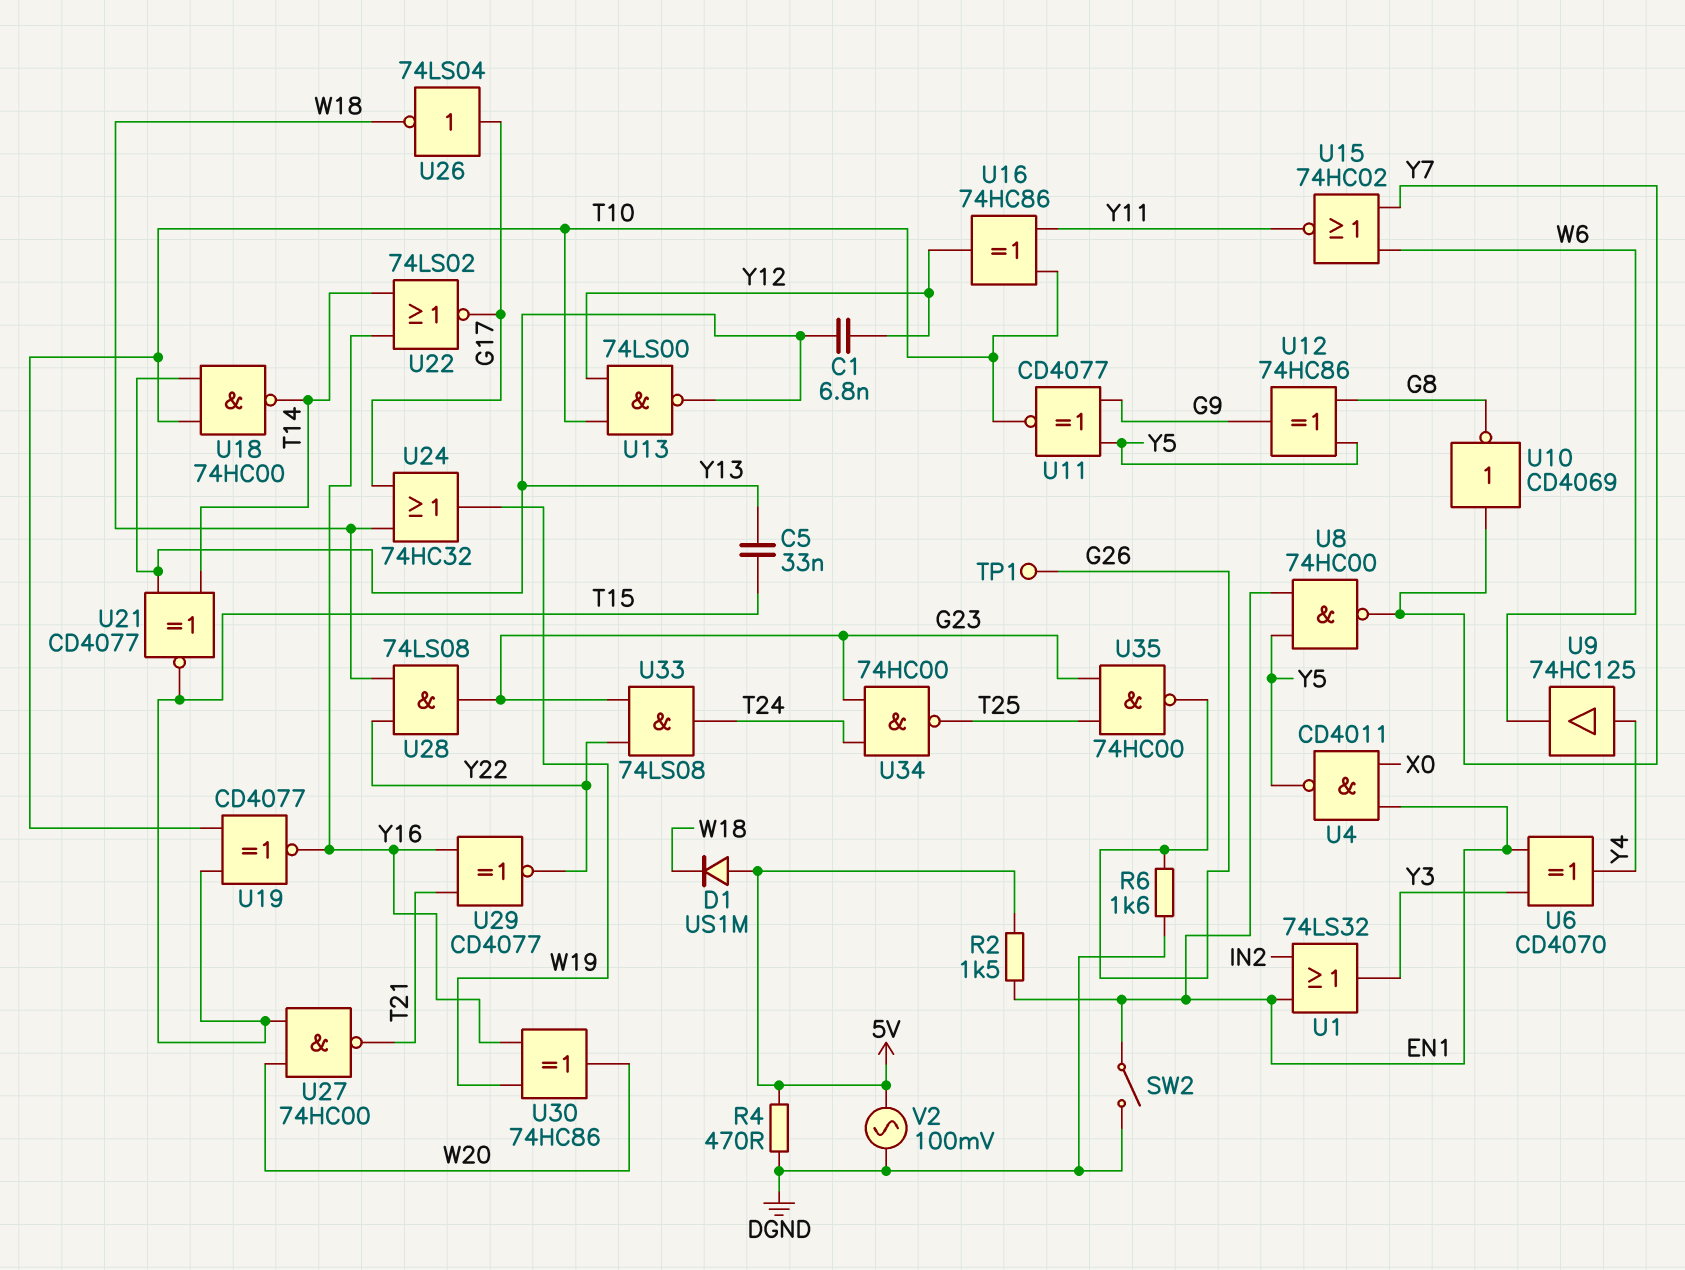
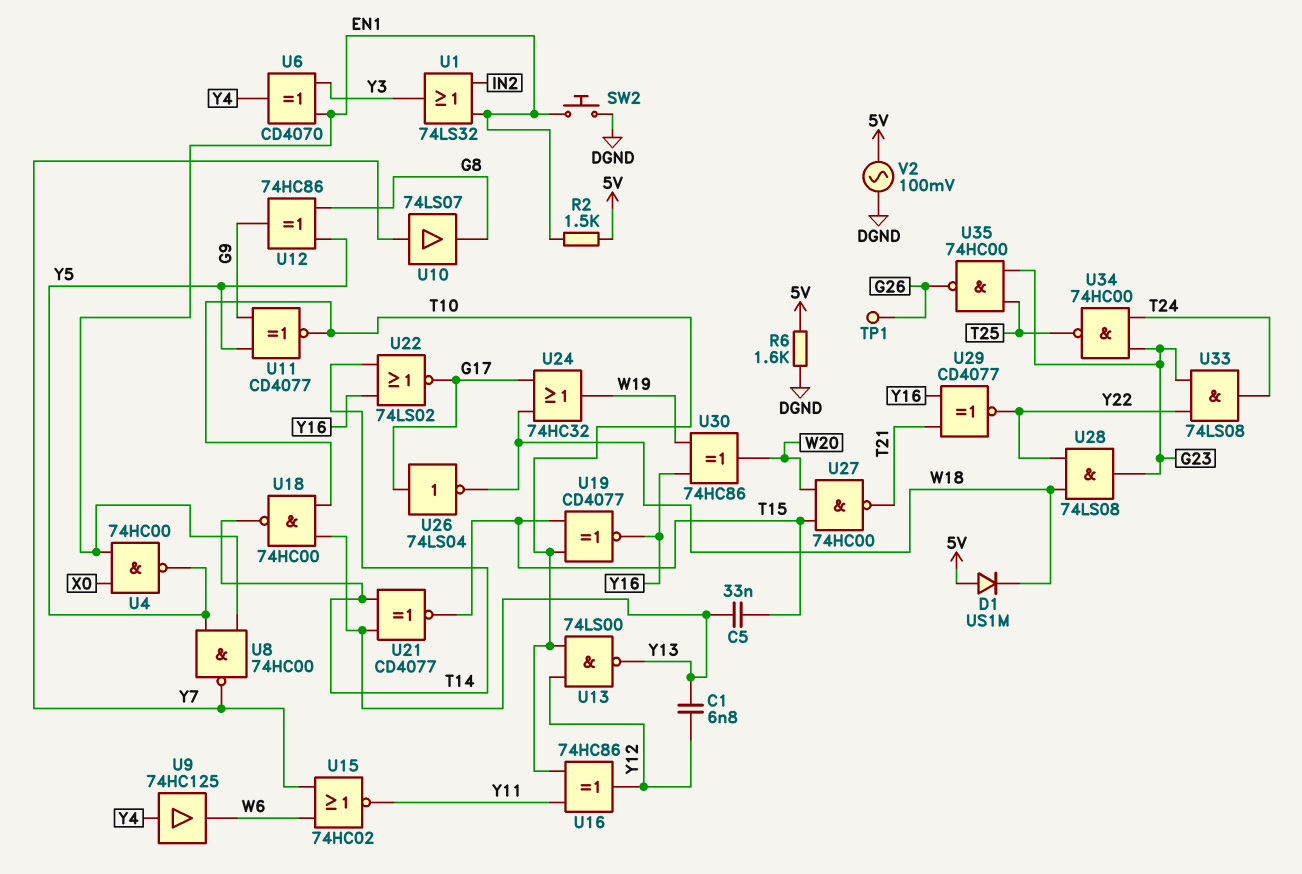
R4: 470 (5V, DGND) -> none
R6: 1.6k (DGND, G26) -> 1.6k (5V, DGND)
SW2: switch (DGND, EN1) -> button (DGND, EN1)
U4: NAND CD4011 (in EN1, in X0, out Y5) -> NAND 74HC00 (in EN1, in X0, out Y5)
U10: NOT CD4069 (in Y7, out G8) -> buffer 74LS07 (in Y7, out G8)

